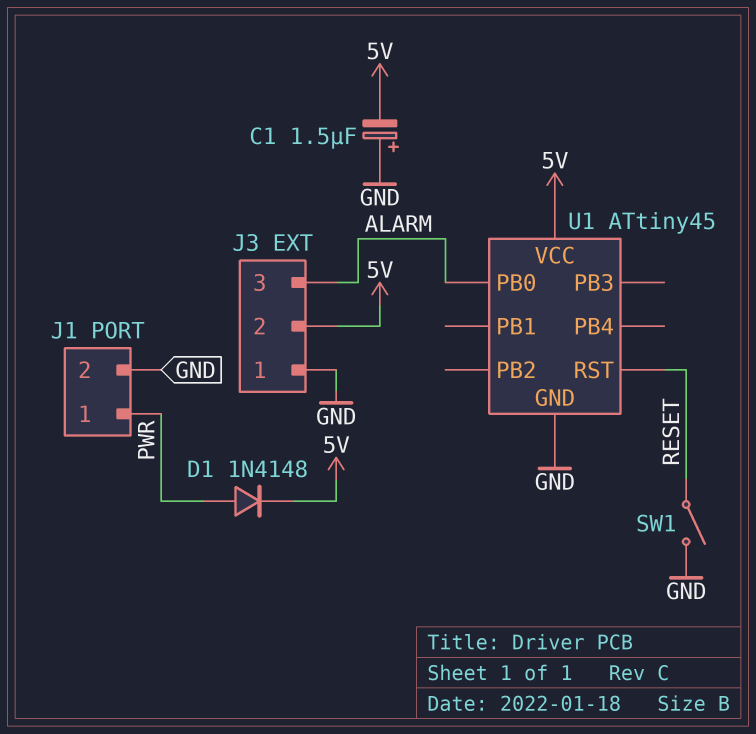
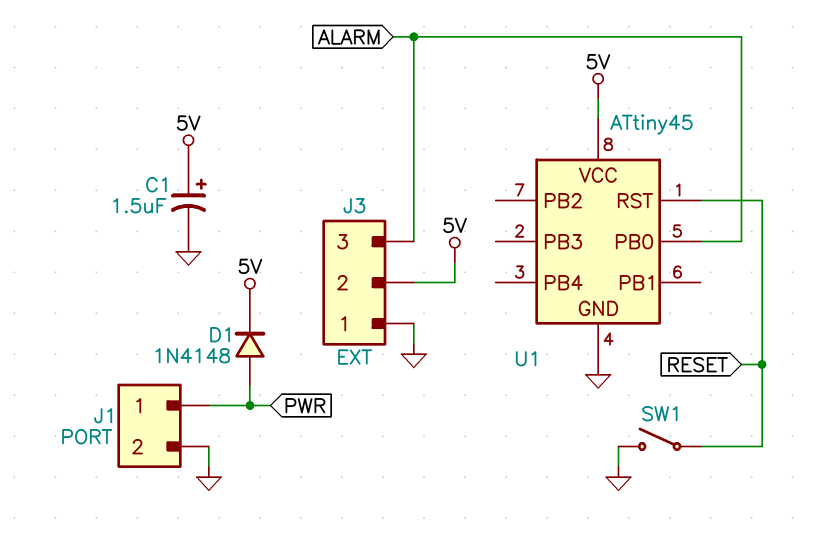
C1: 1.5uF (plus GND, minus 5V) -> 1.5uF (plus 5V, minus GND)

